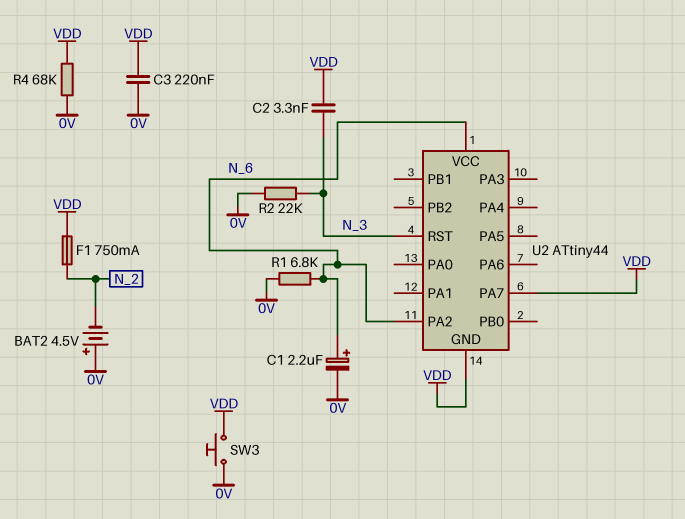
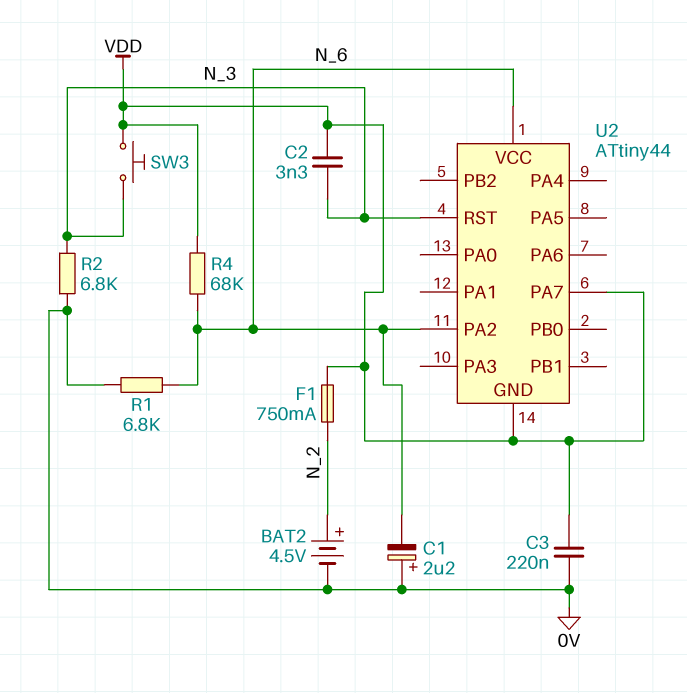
BAT2: 4.5V (plus 0V, minus N_2) -> 4.5V (plus N_2, minus 0V)
C1: 2.2uF (plus N_6, minus 0V) -> 2.2uF (plus 0V, minus N_6)
R2: 22k (0V, N_3) -> 6.8k (0V, N_3)
R4: 68k (0V, VDD) -> 68k (N_6, VDD)
SW3: button (0V, VDD) -> button (N_3, VDD)

